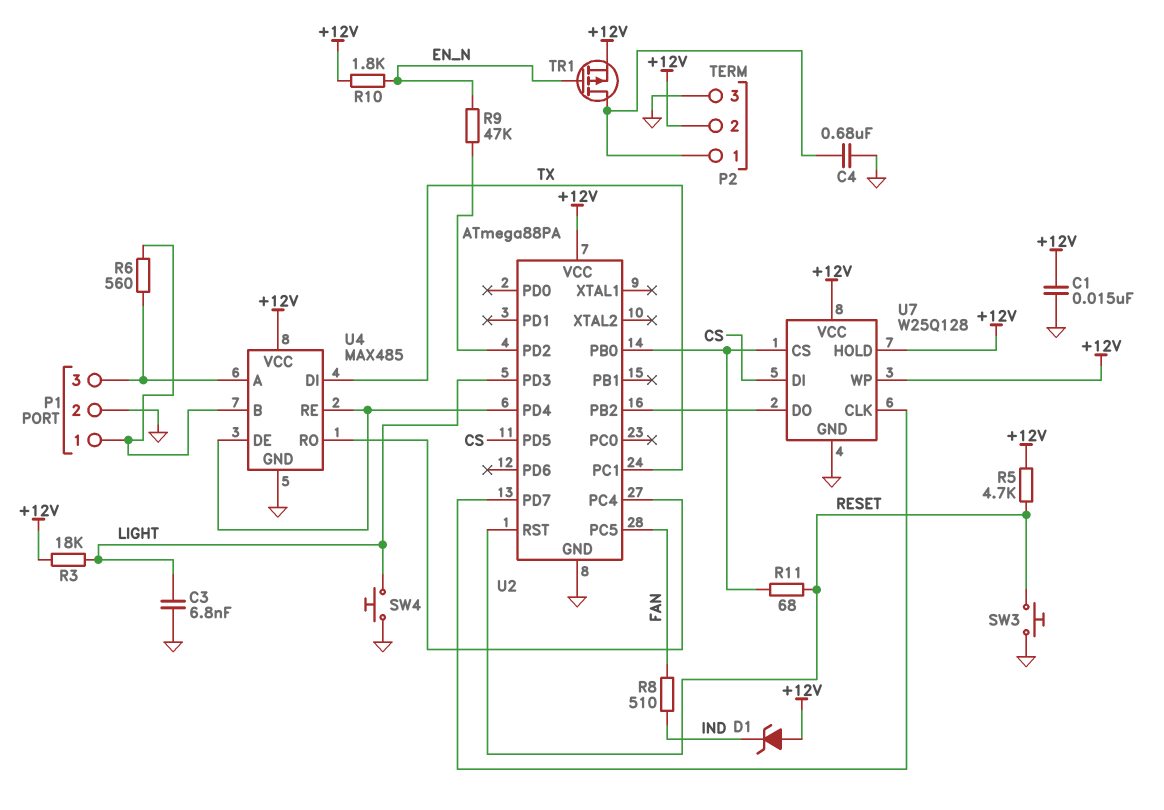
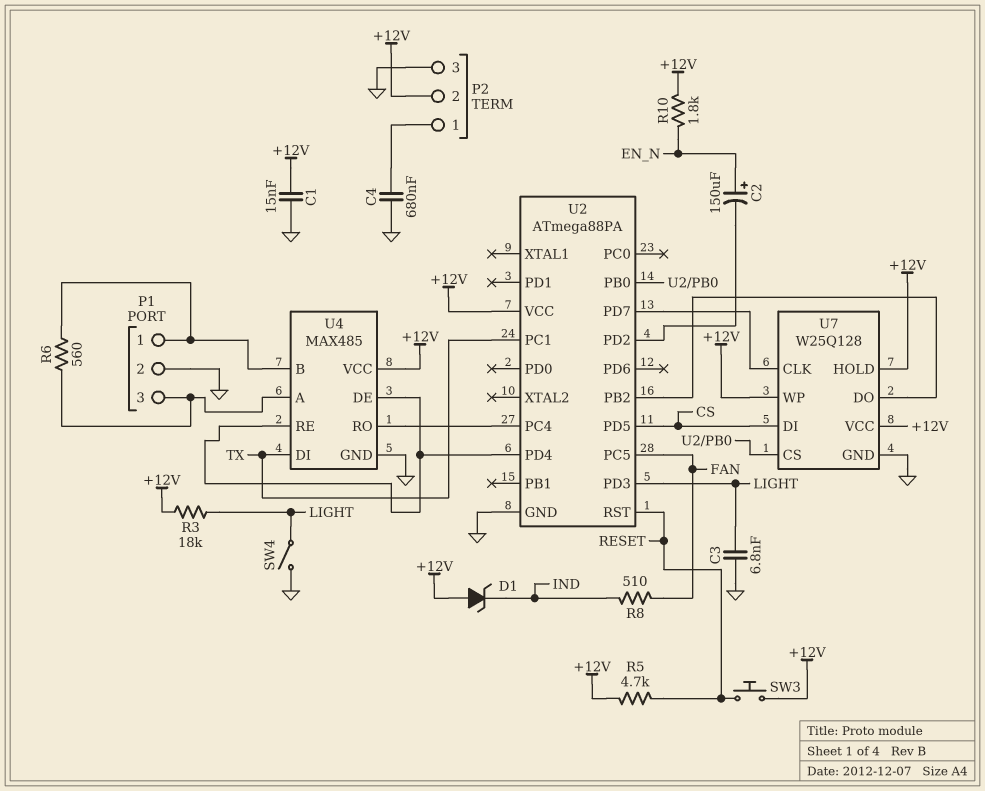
C2: none -> 150uF (plus EN_N, minus U2/PD2)
R9: 47k (EN_N, U2/PD2) -> none
R11: 68 (RESET, U2/PB0) -> none
SW3: button (GND, RESET) -> button (+12V, RESET)
SW4: button (GND, LIGHT) -> switch (GND, LIGHT)
TR1: PMOS (G EN_N, D P2/1, S +12V) -> none

